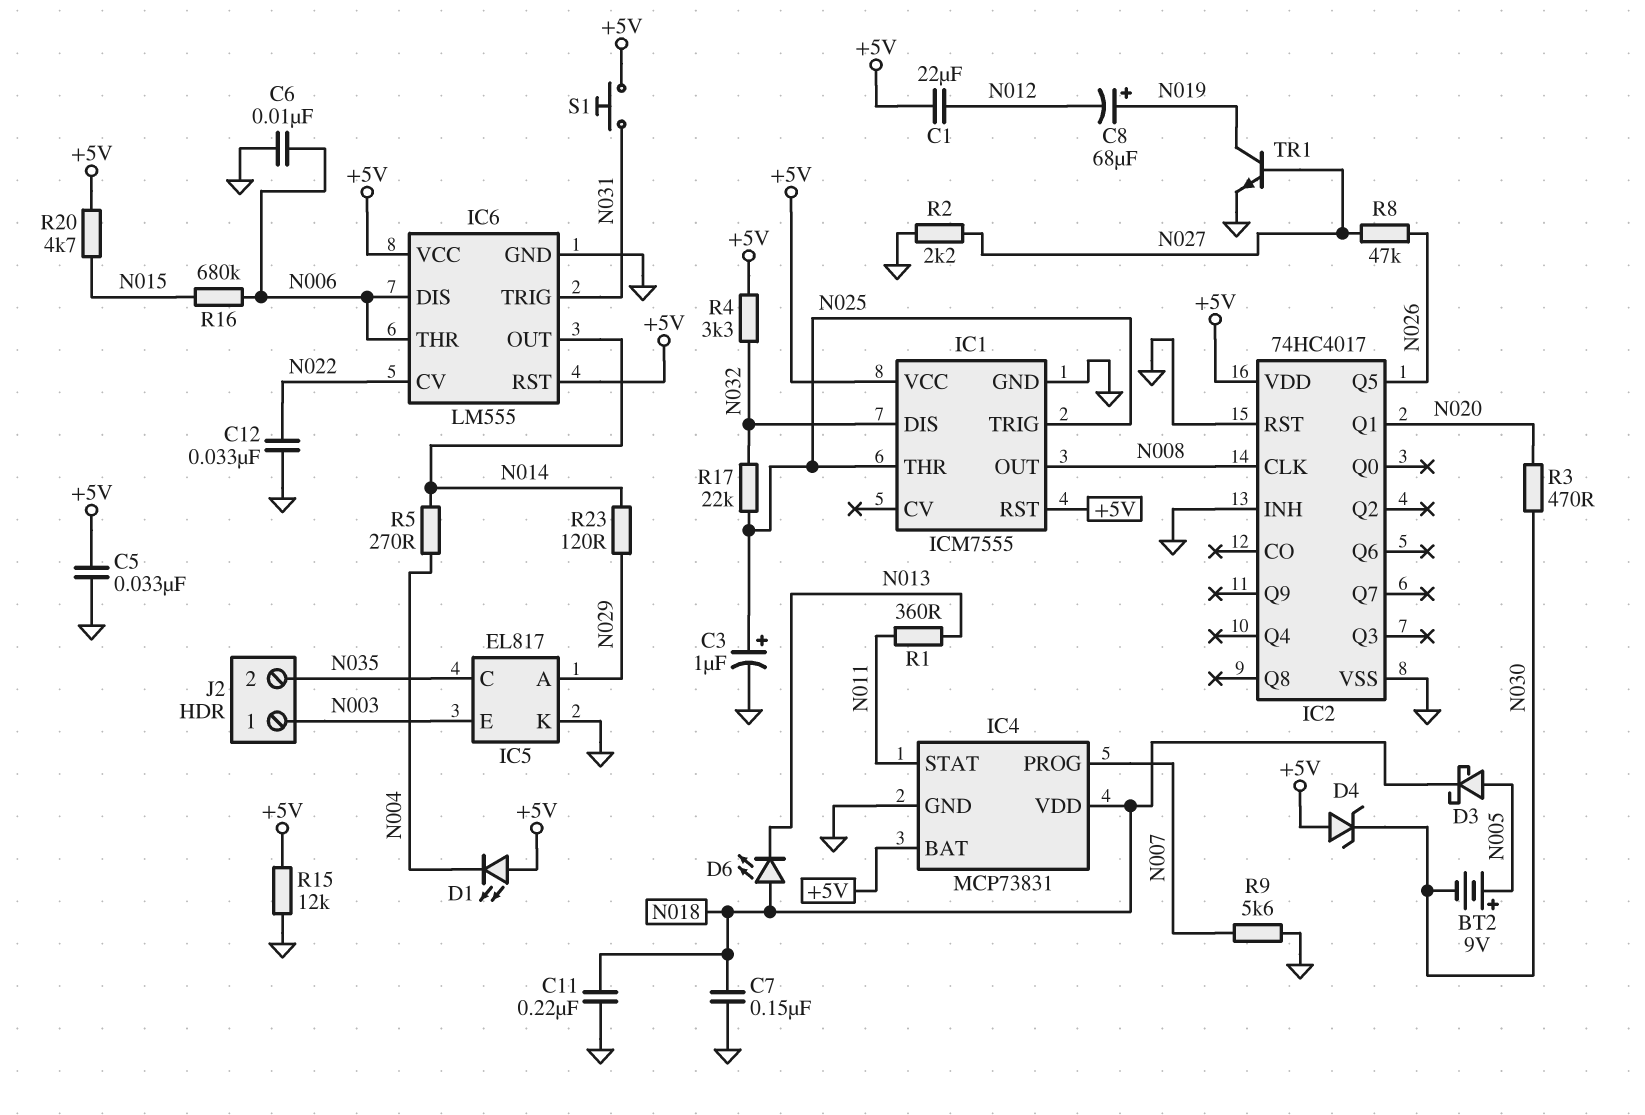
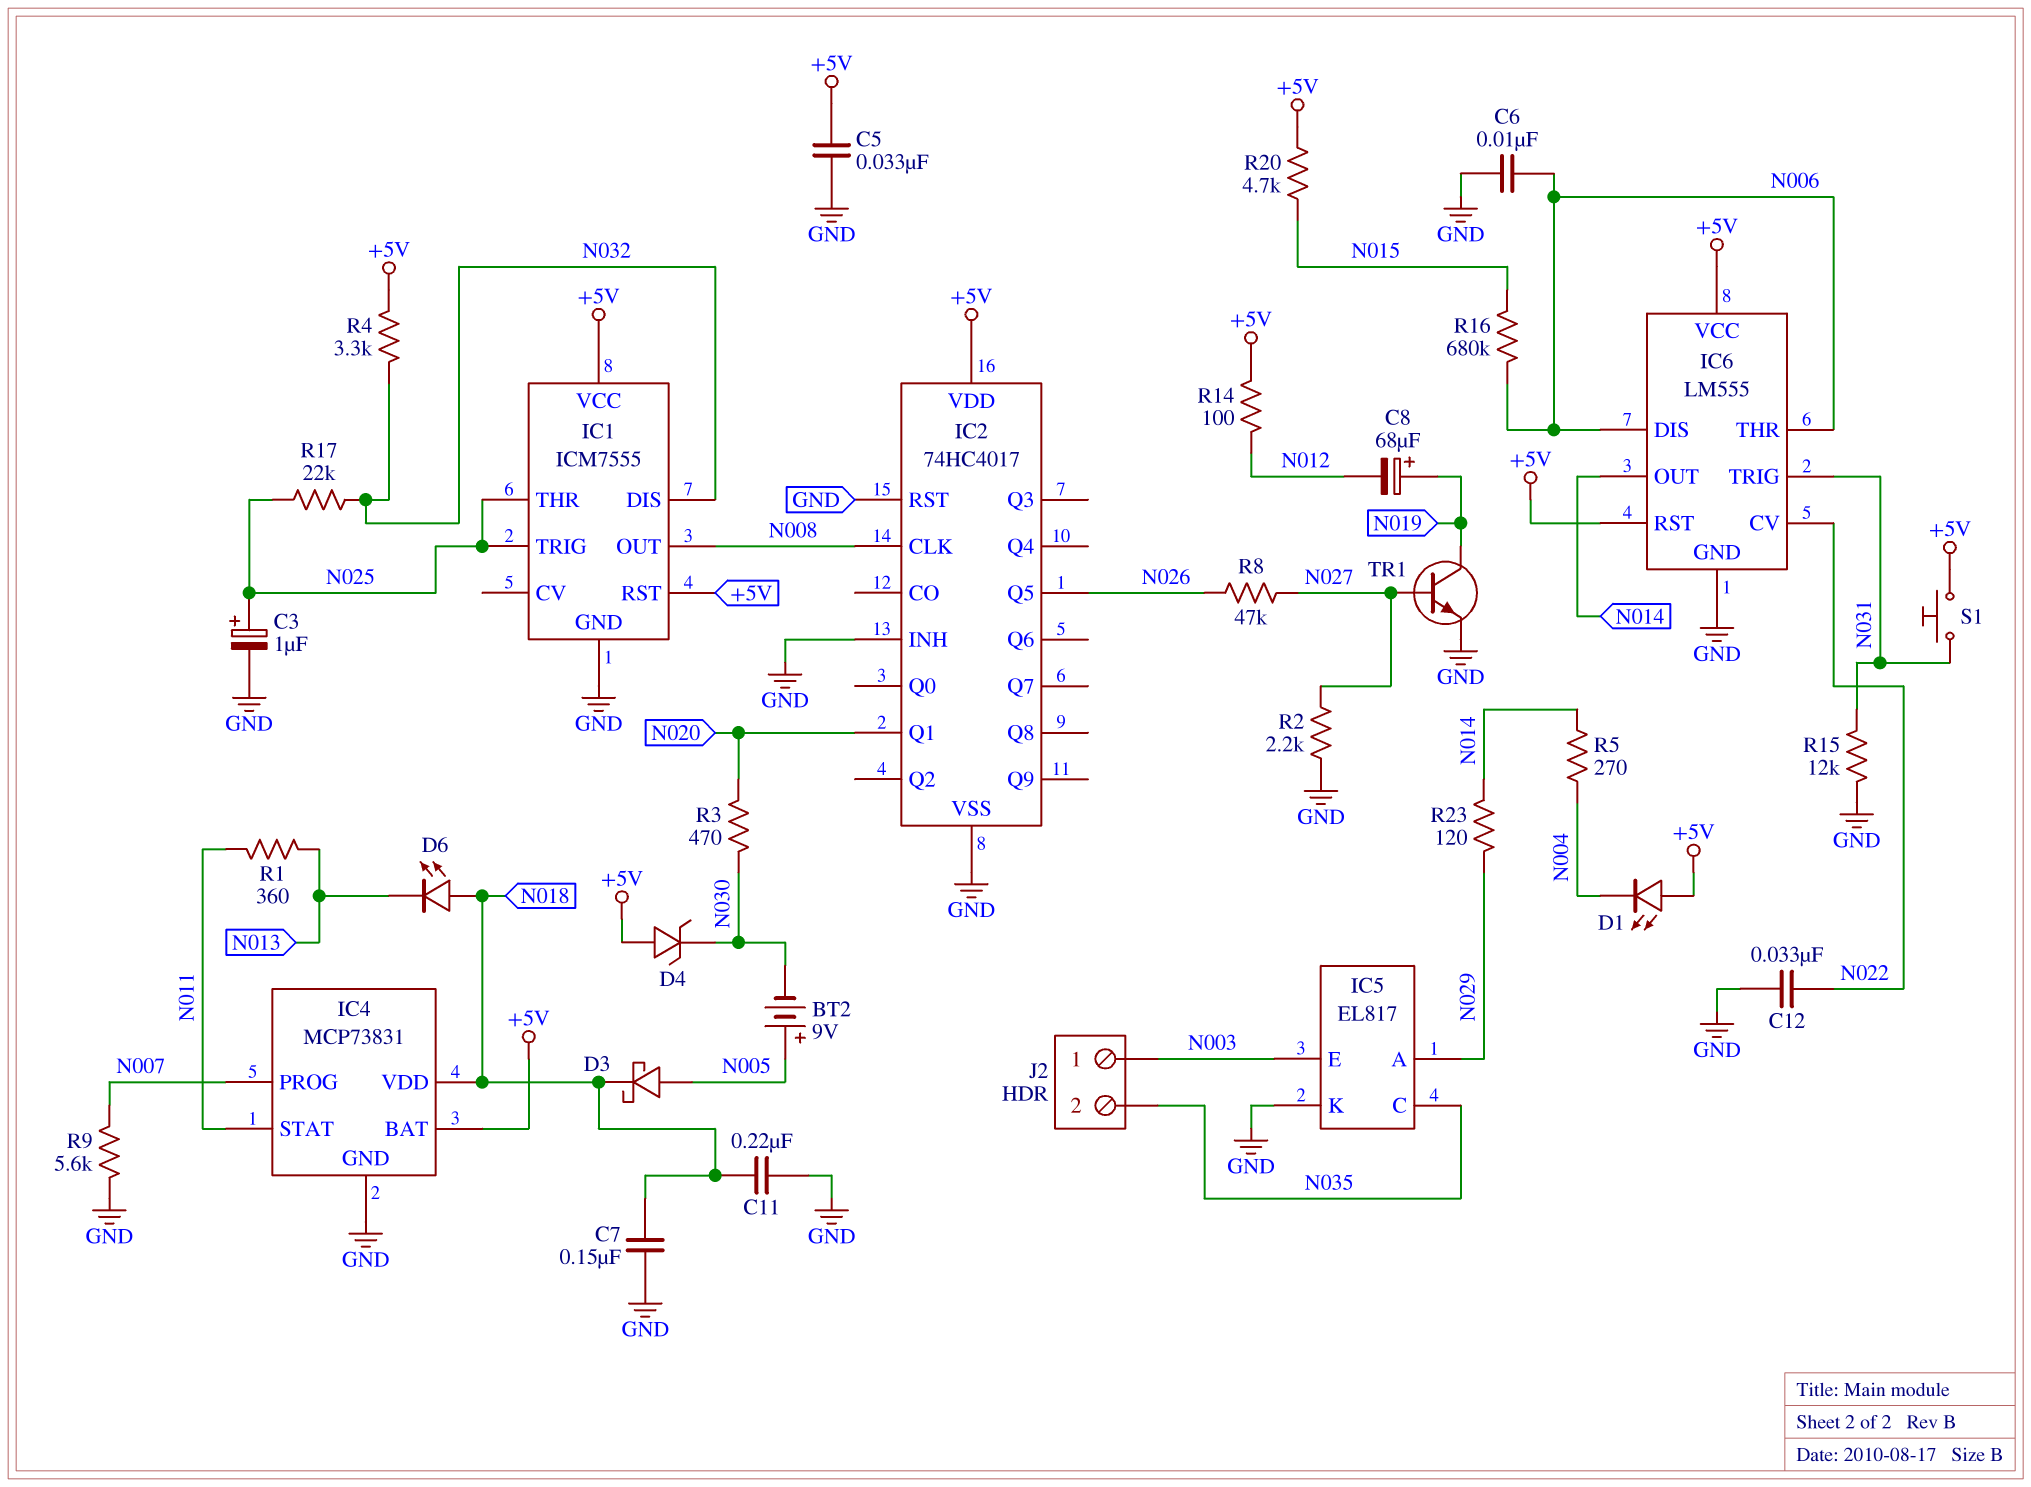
C1: 22uF (+5V, N012) -> none
R14: none -> 100 (+5V, N012)
R15: 12k (+5V, GND) -> 12k (GND, N031)

